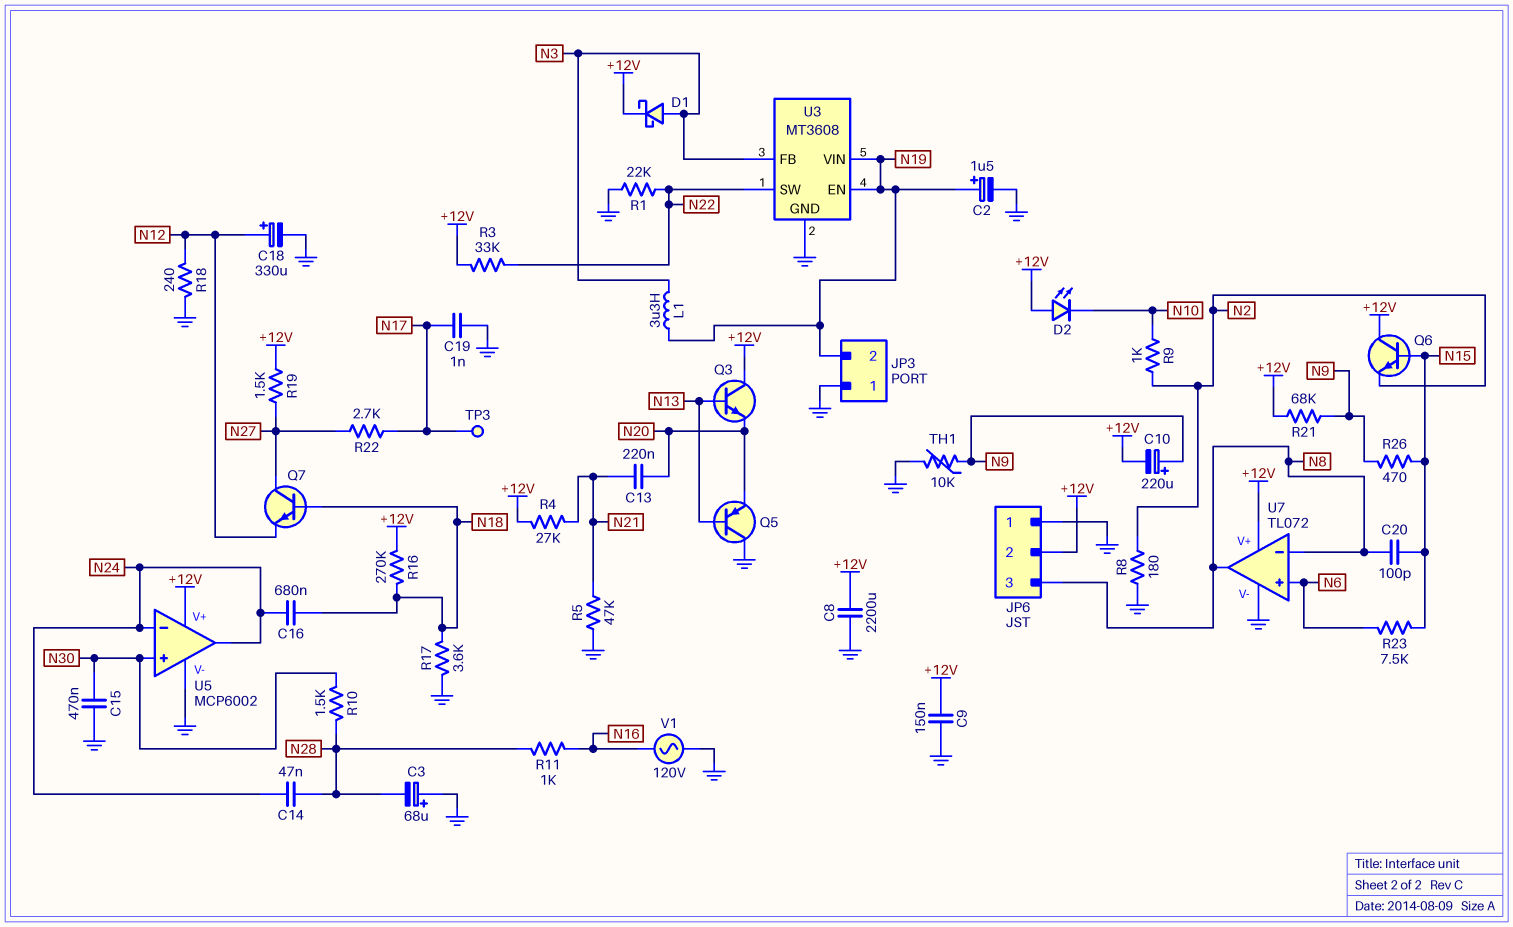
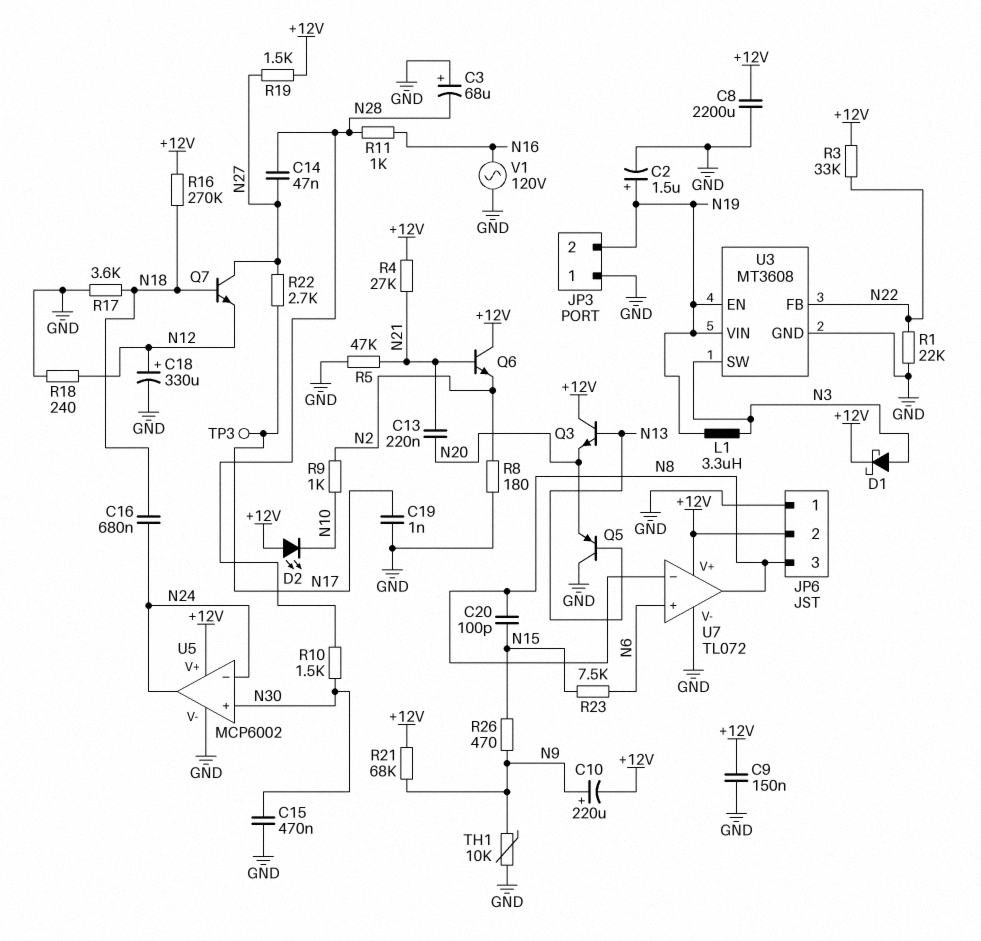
C14: 47nF (N24, N28) -> 47nF (N27, N28)
Q6: NPN (B N15, C +12V, E N2) -> NPN (B N21, C +12V, E N2)
U3 pin FB: N3 -> N22
U3 pin SW: N22 -> N3

